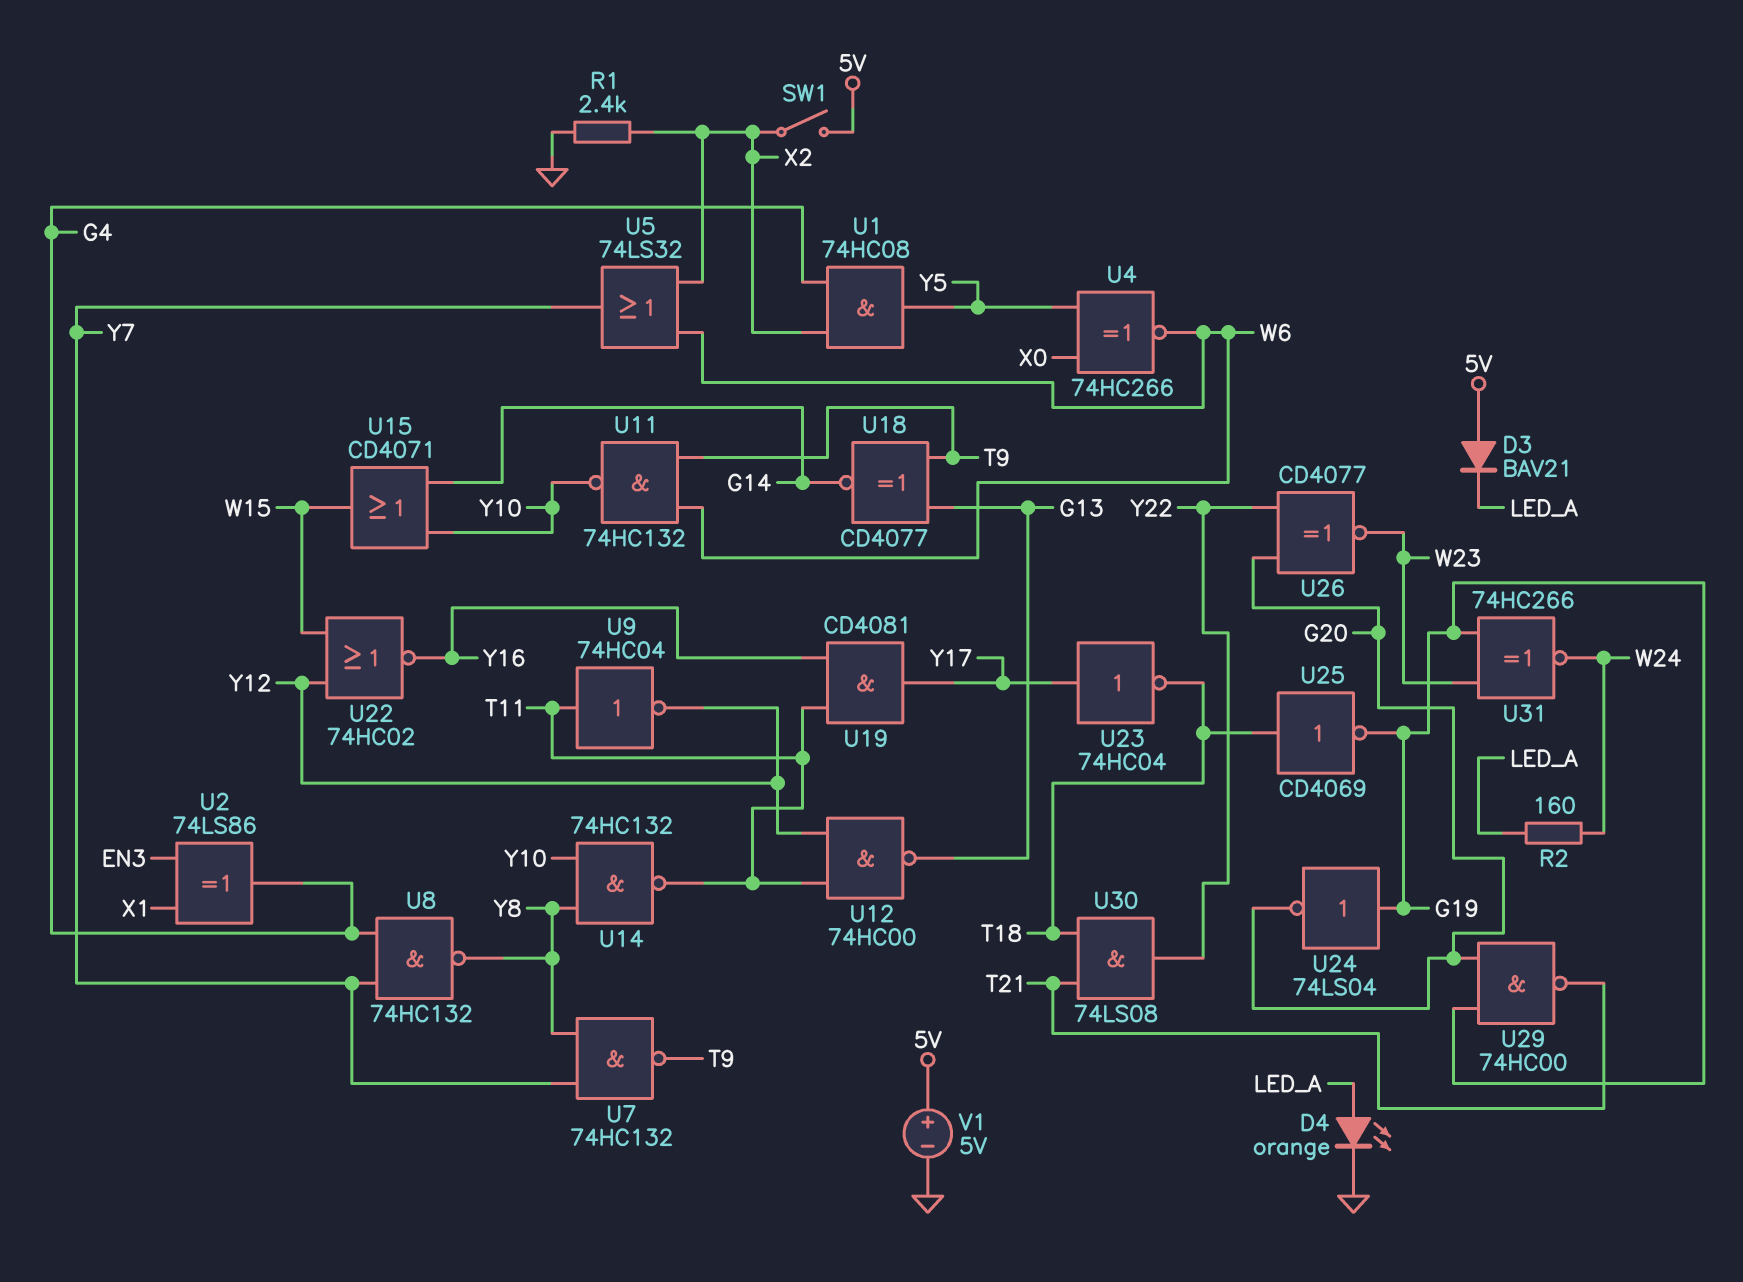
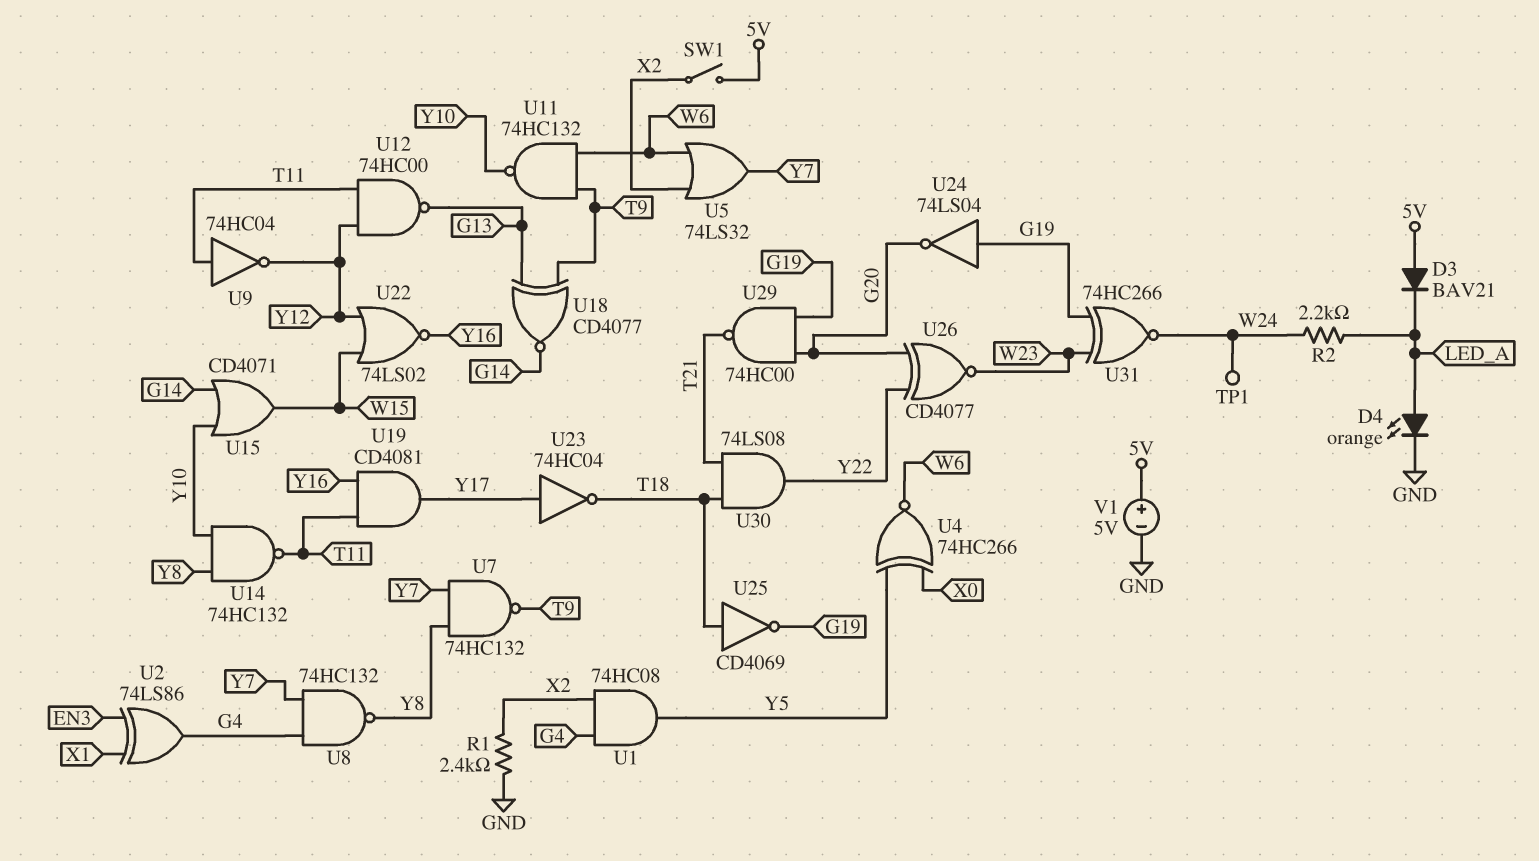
R2: 160 (LED_A, W24) -> 2.2k (LED_A, W24)
TP1: none -> test point (W24)
U22: NOR 74HC02 (in W15, in Y12, out Y16) -> NOR 74LS02 (in W15, in Y12, out Y16)

